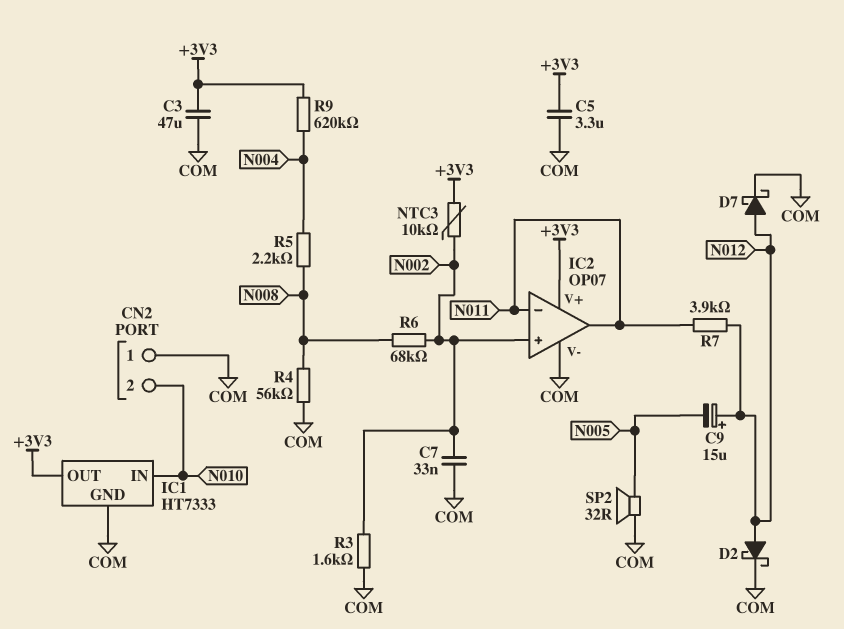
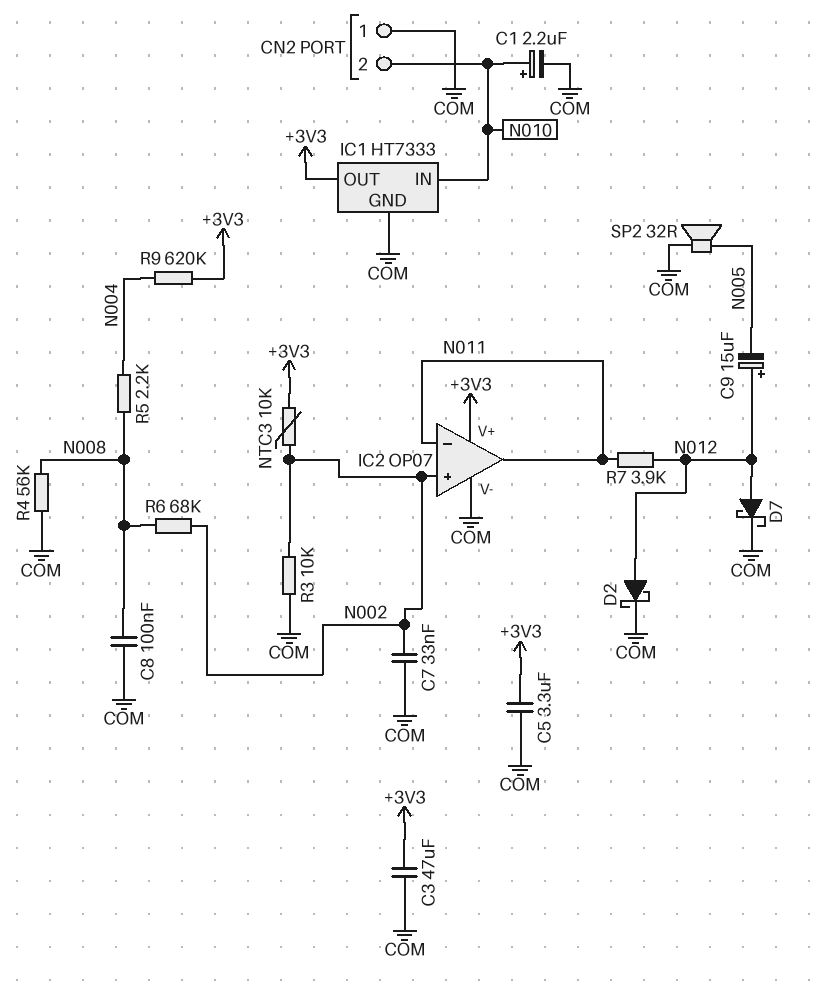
C1: none -> 2.2uF (plus N010, minus COM)
C8: none -> 100nF (COM, N008)
R3: 1.6k (COM, N002) -> 10k (COM, N002)

